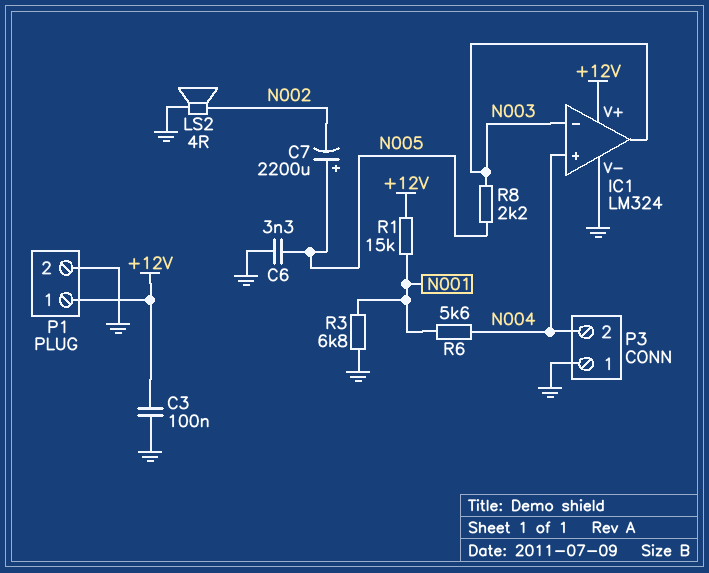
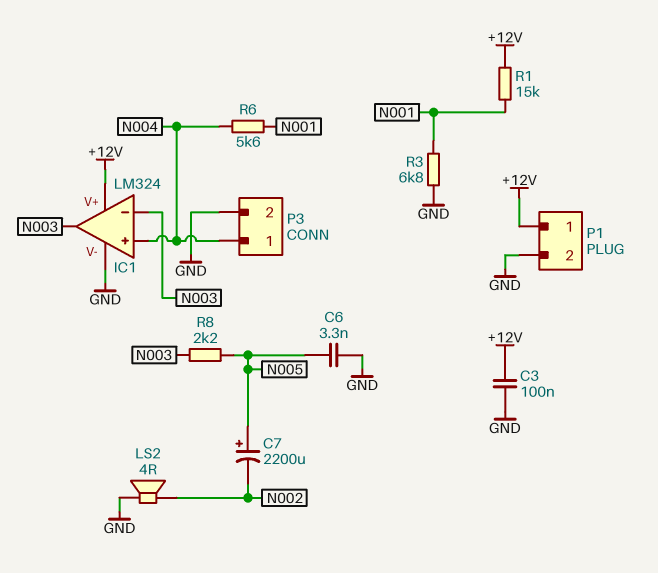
P3 pin 1: GND -> N004
P3 pin 2: N004 -> GND

